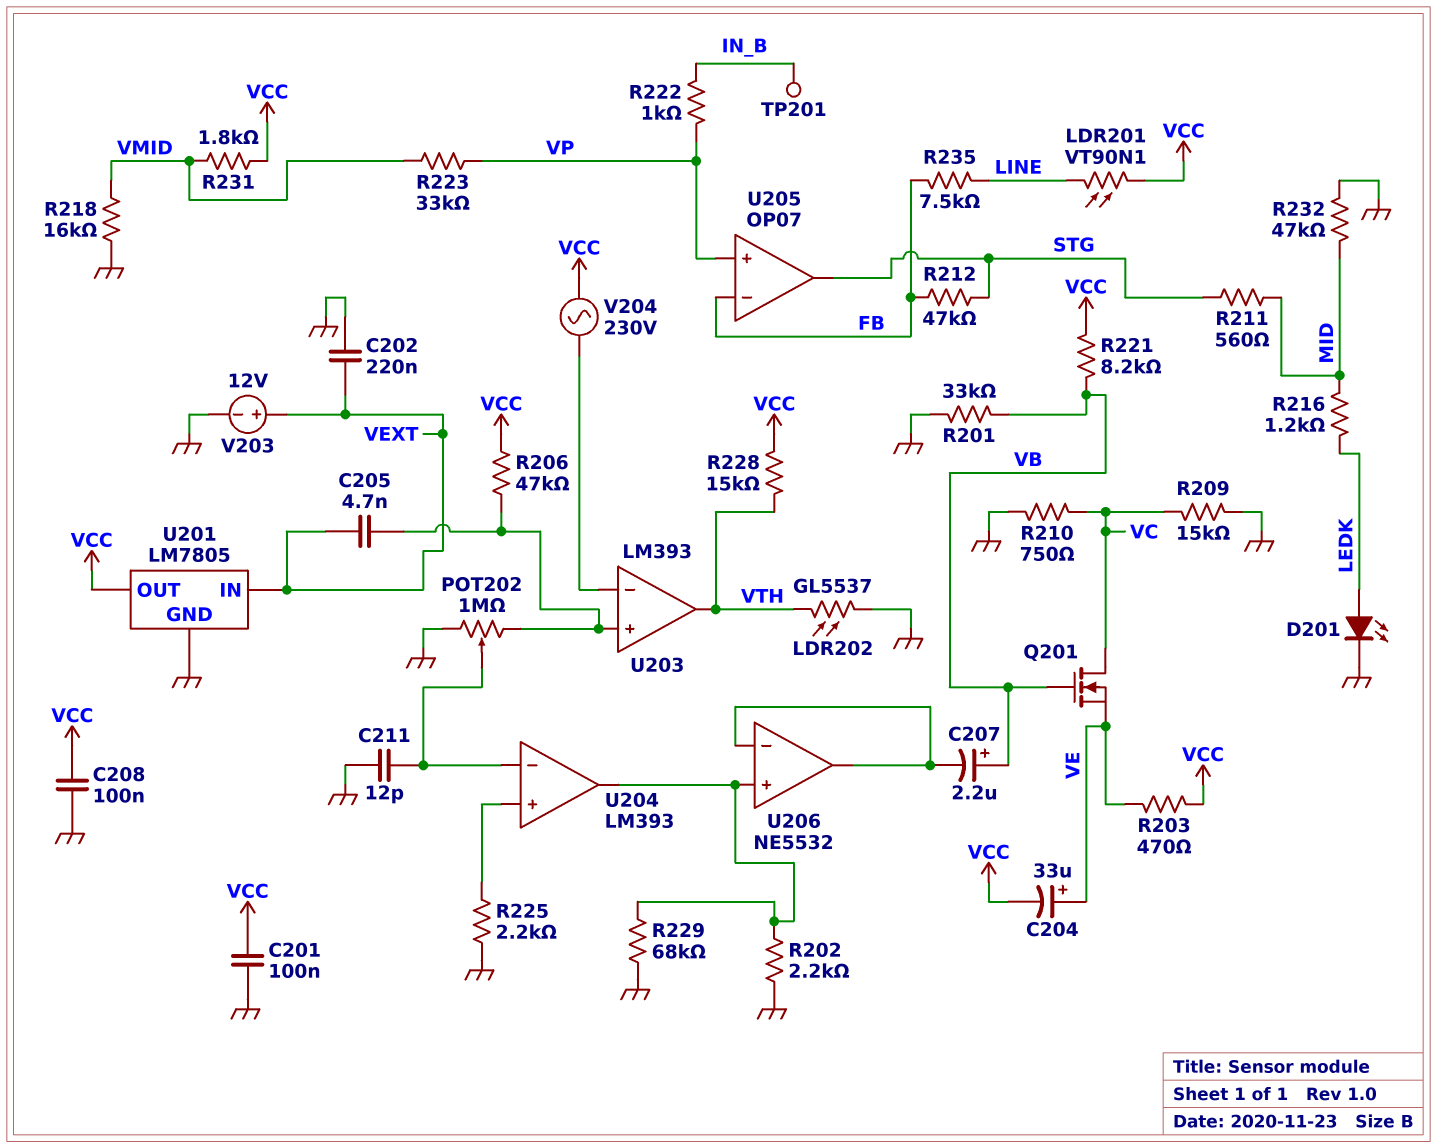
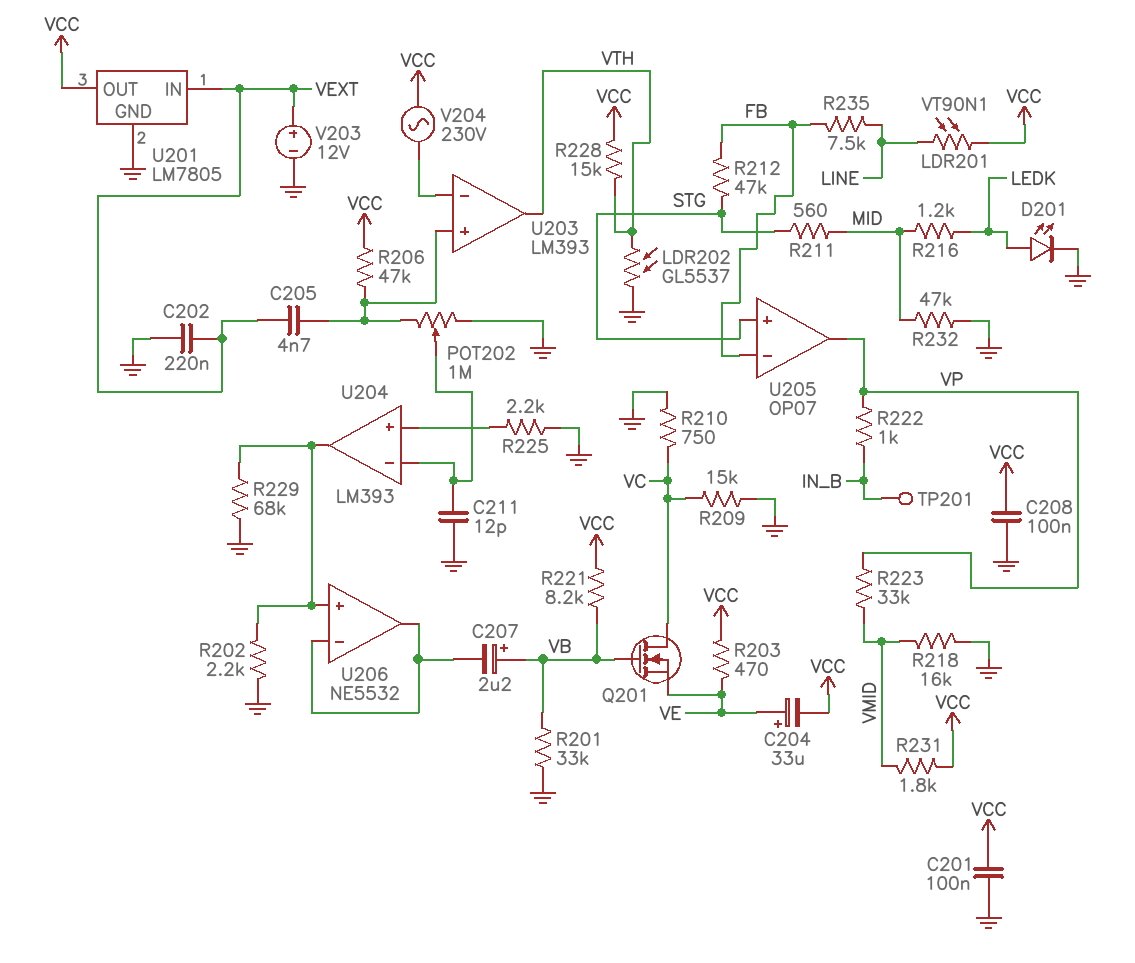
U205 pin in+: VP -> STG
U205 pin out: STG -> VP

